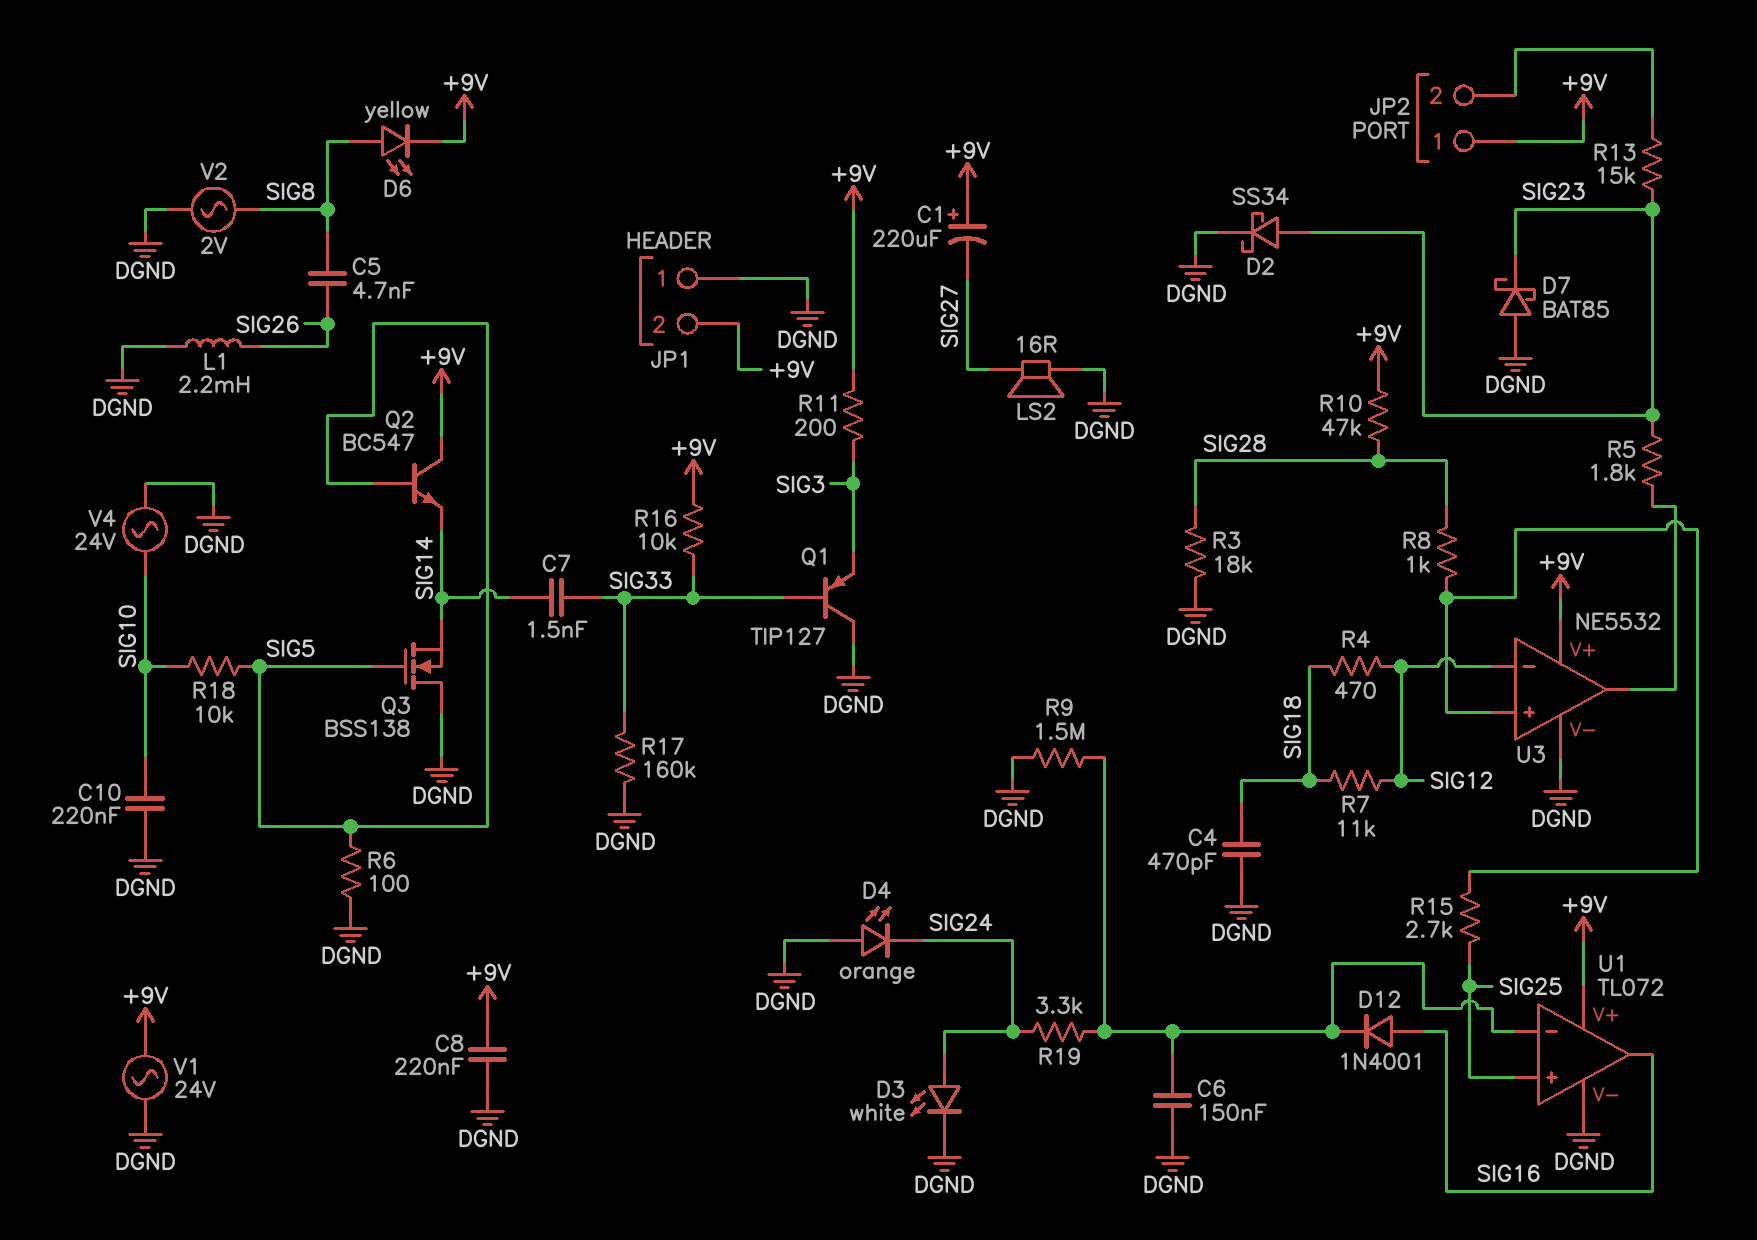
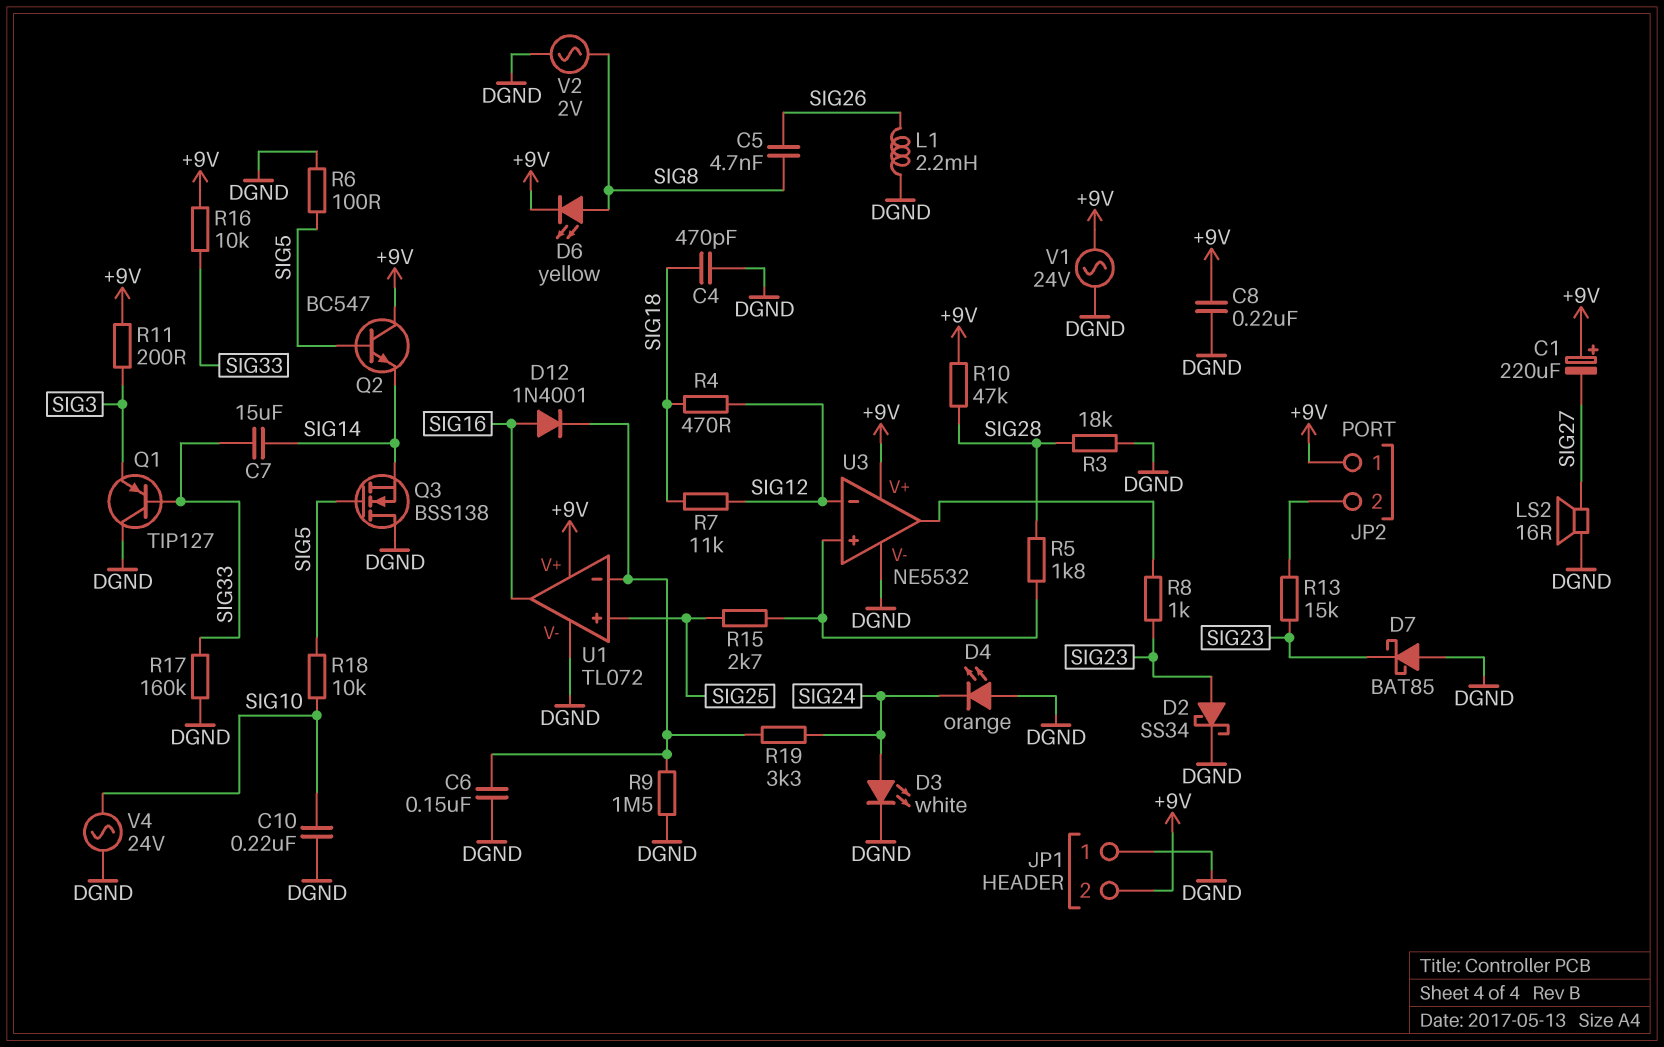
C7: 1.5nF (SIG14, SIG33) -> 15uF (SIG14, SIG33)
R5: 1.8k (SIG23, U3/out) -> 1.8k (SIG28, U3/in+)
R8: 1k (SIG28, U3/in+) -> 1k (SIG23, U3/out)

